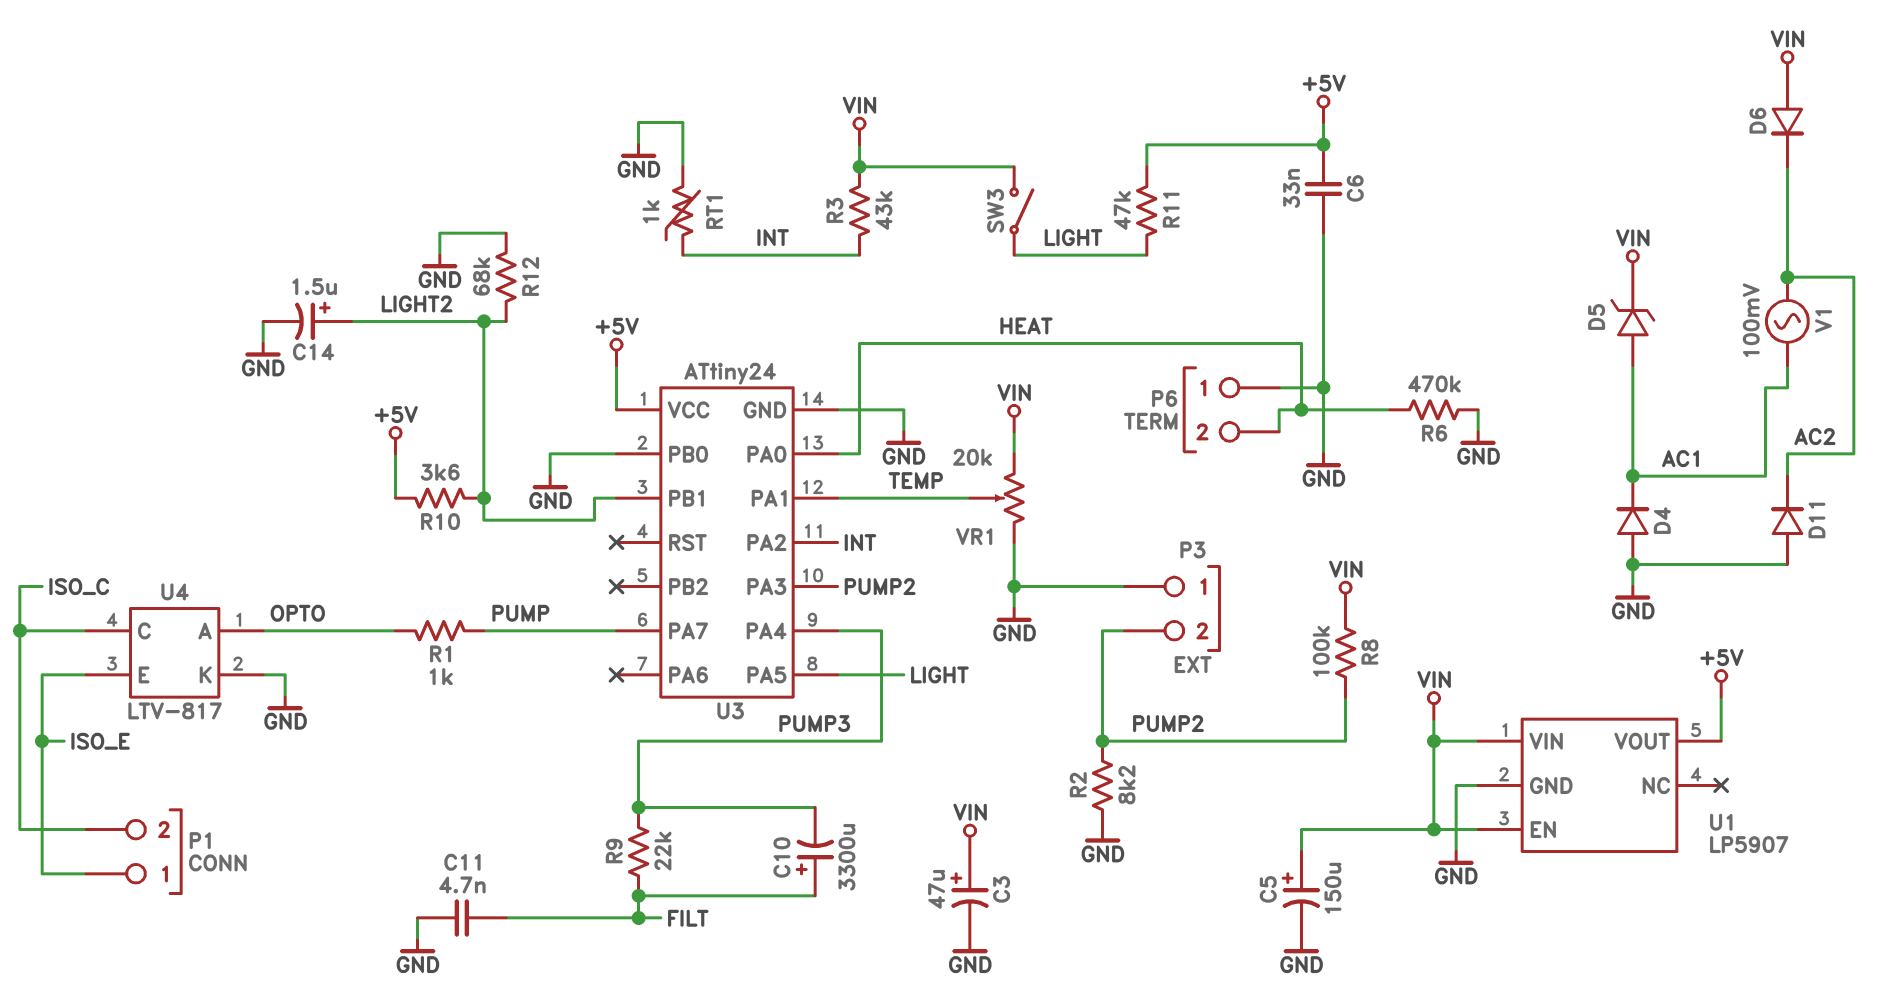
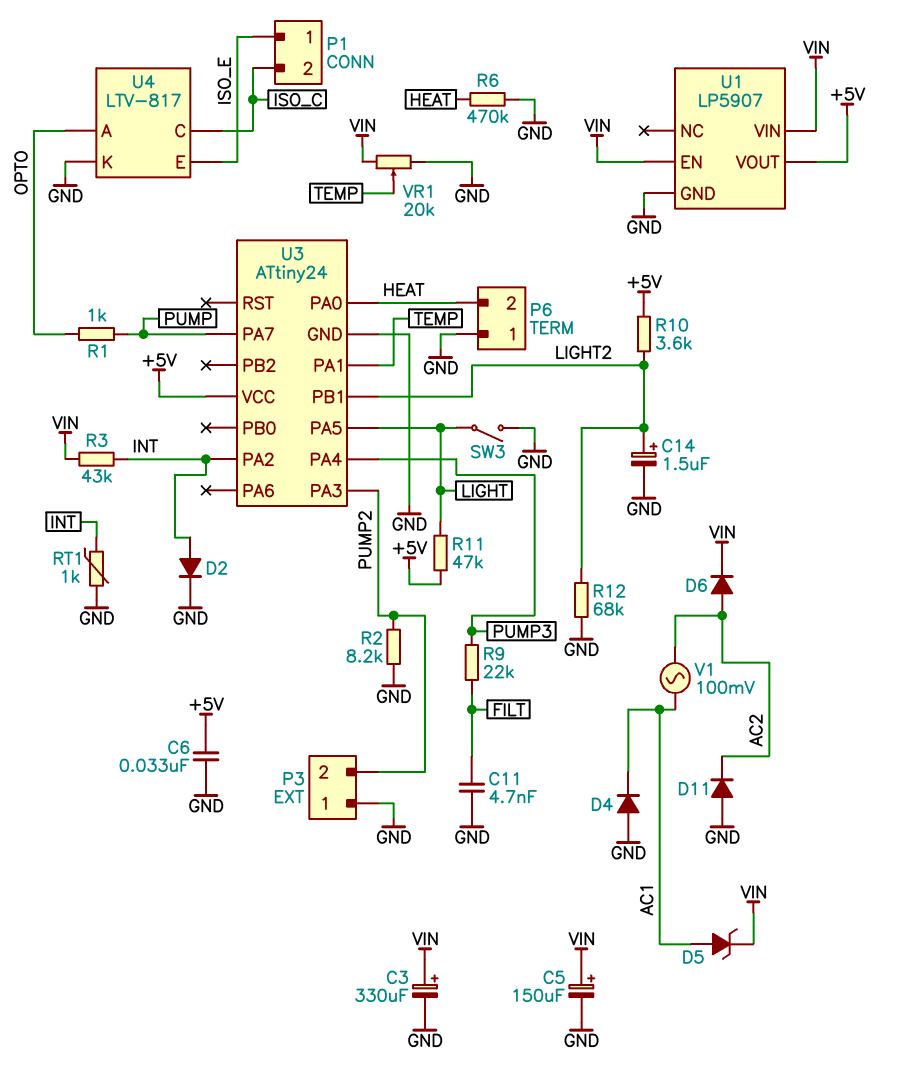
C3: 47uF (plus VIN, minus GND) -> 330uF (plus VIN, minus GND)
C10: 3300uF (plus FILT, minus PUMP3) -> none
D2: none -> diode (A INT, K GND)
D6: diode (A VIN, K AC2) -> diode (A AC2, K VIN)
R8: 100k (PUMP2, VIN) -> none
SW3: switch (LIGHT, VIN) -> switch (GND, LIGHT)
U3 pin PB0: GND -> none

